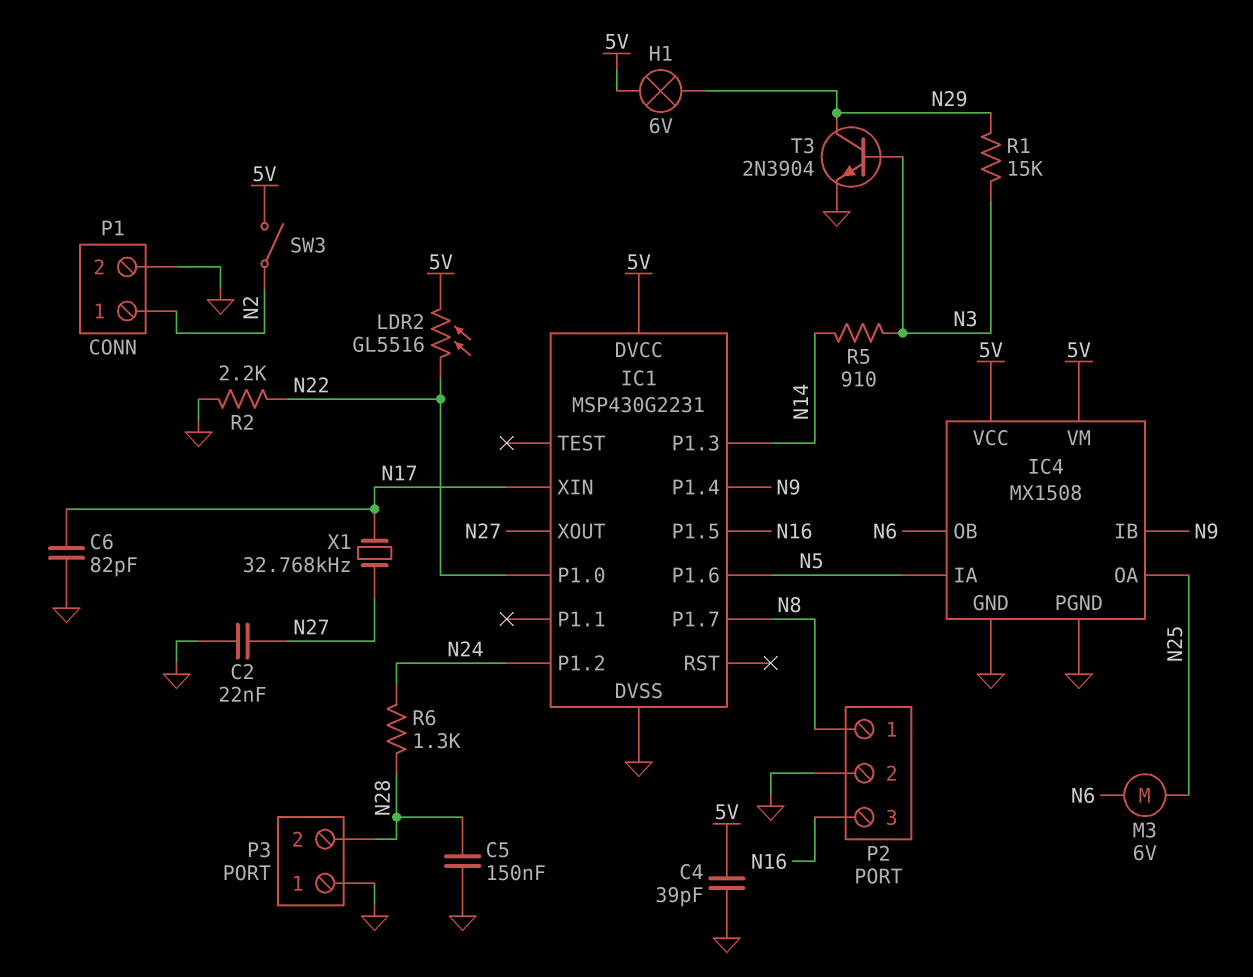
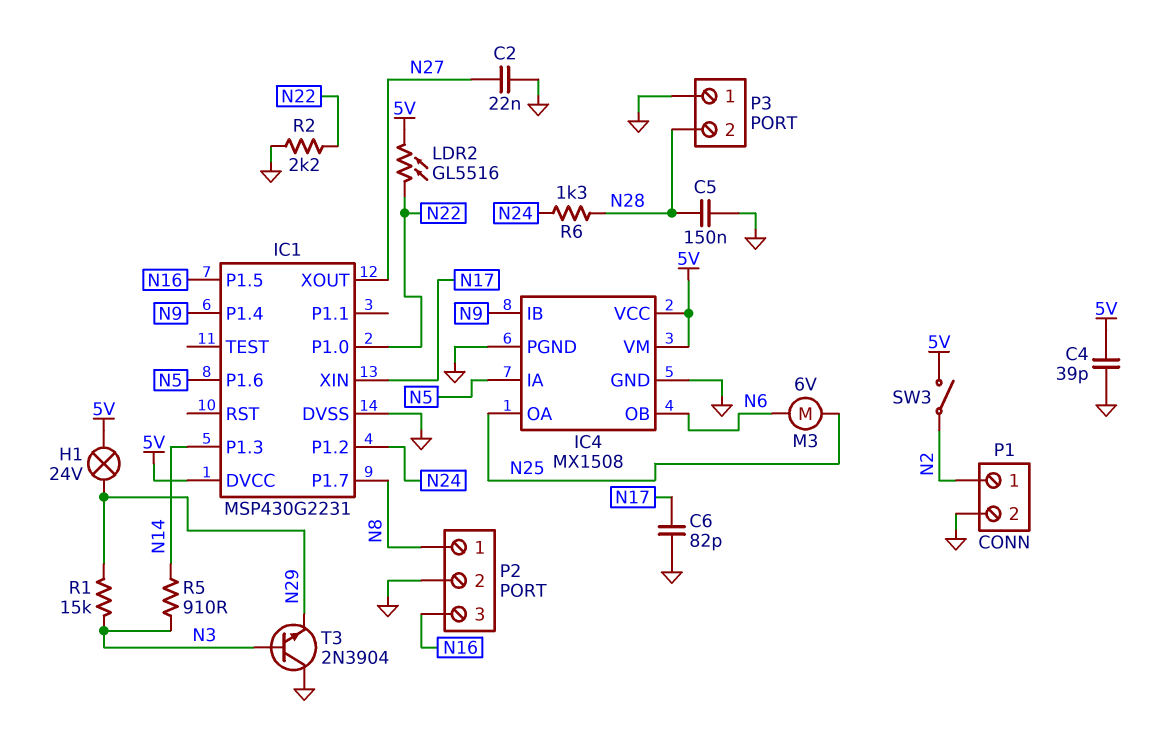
H1: lamp 6V (5V, N29) -> lamp 24V (5V, N29)
T3: NPN 2N3904 (B N3, C N29, E GND) -> NPN 2N3904 (B N3, C GND, E N29)
X1: 32.768kHz (N17, N27) -> none

